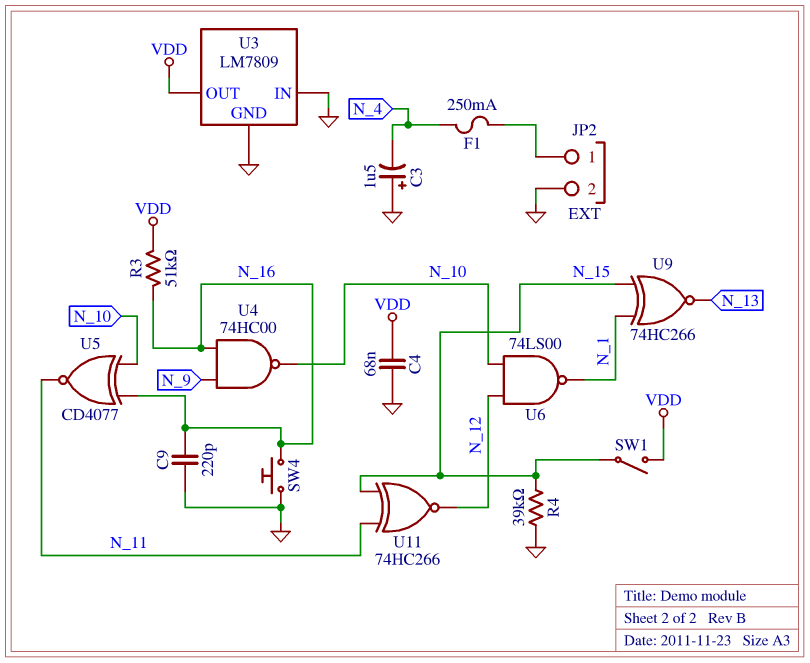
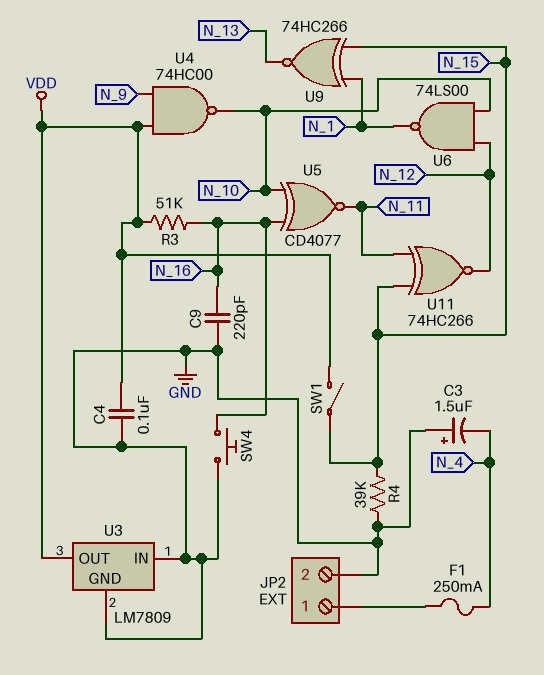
C4: 68nF (GND, VDD) -> 100nF (GND, VDD)
U4: NAND 74HC00 (in N_9, in N_16, out N_10) -> NAND 74HC00 (in N_9, in VDD, out N_10)

